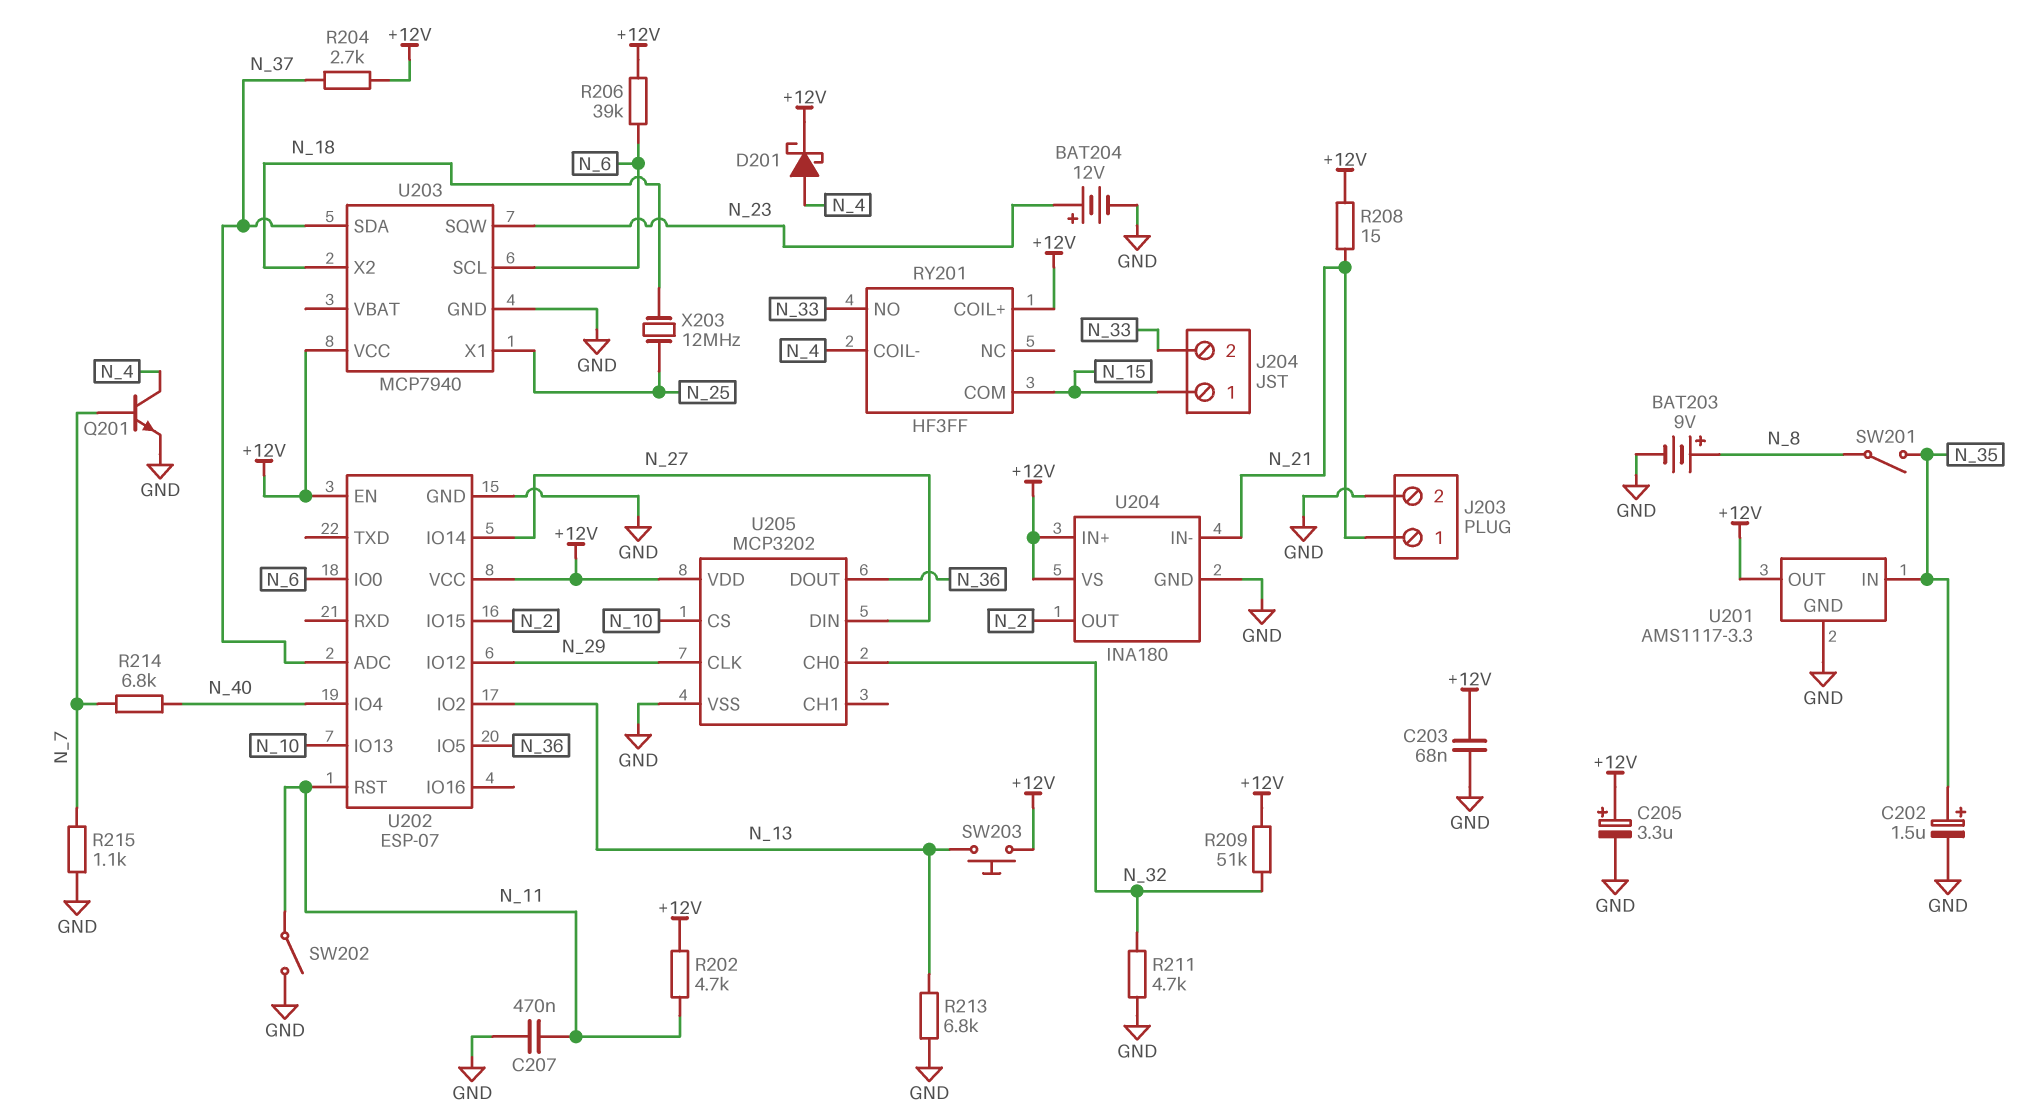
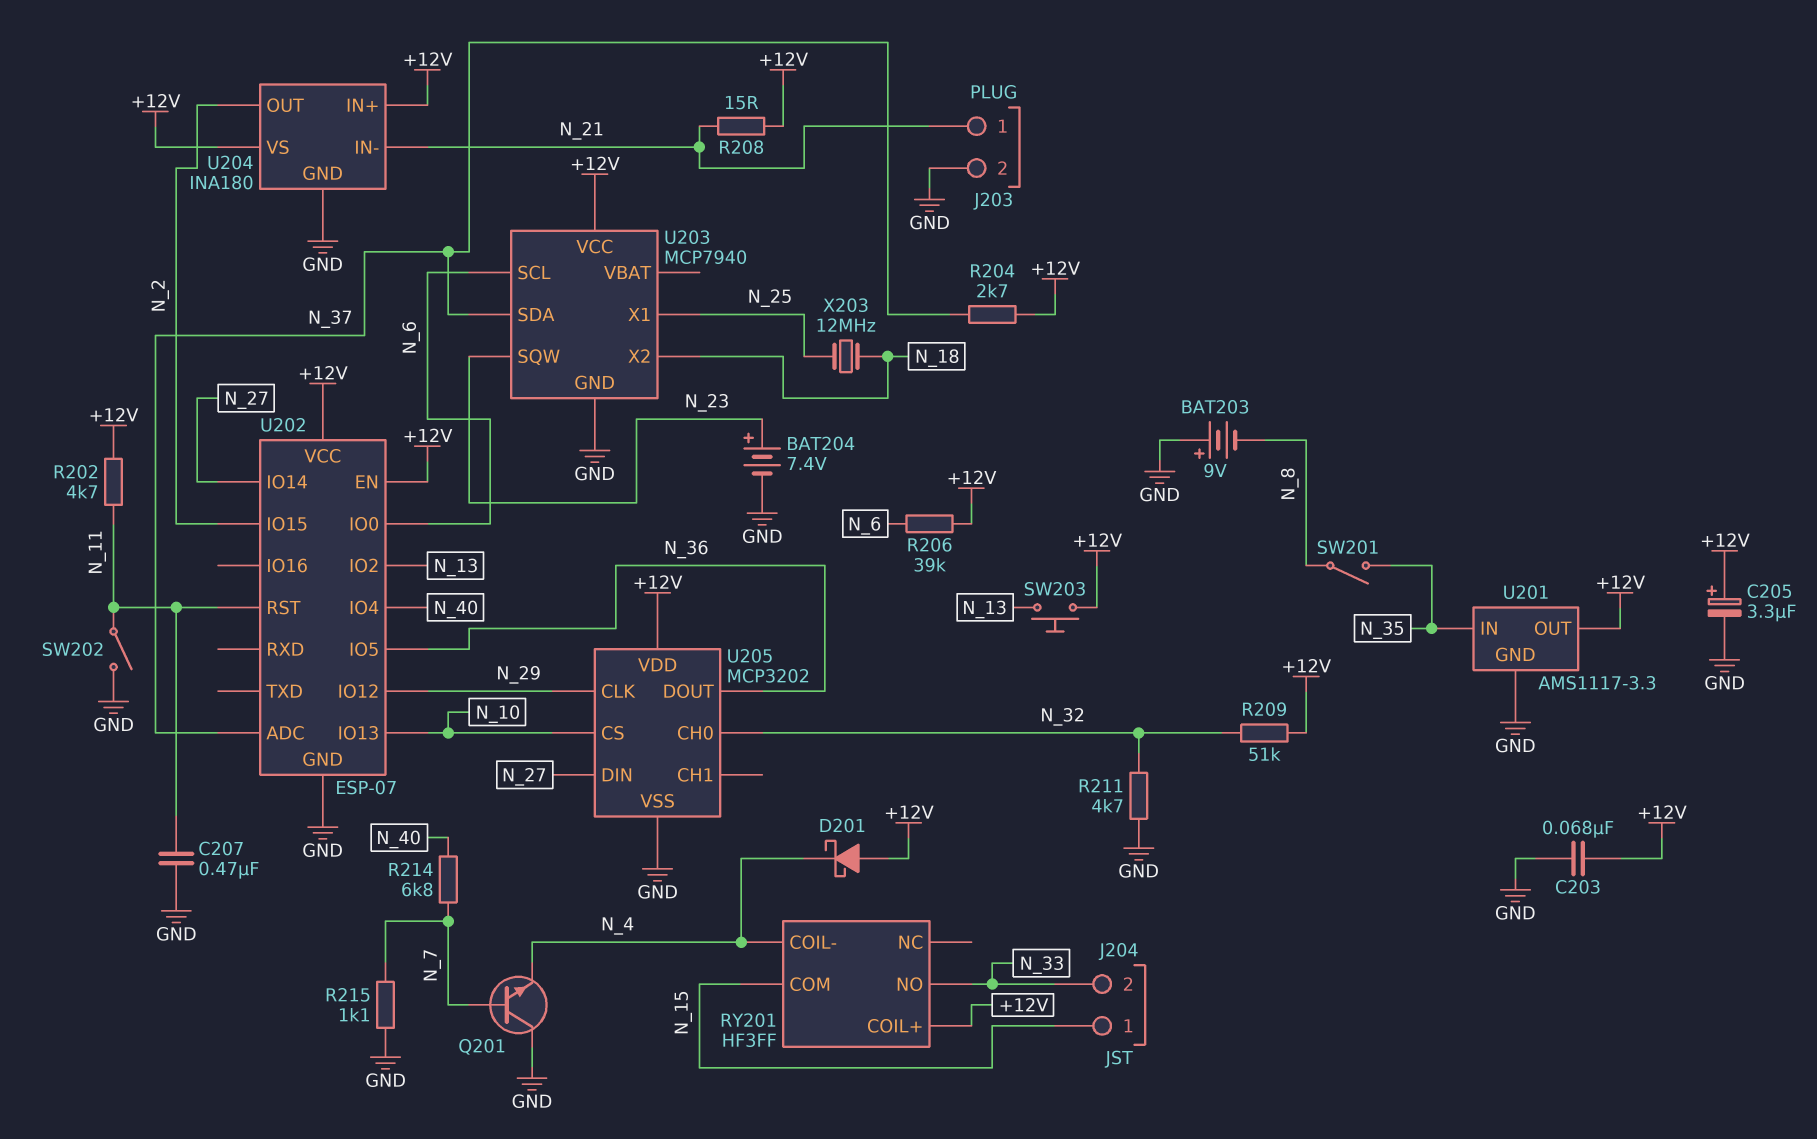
BAT203: 9V (plus N_8, minus GND) -> 9V (plus GND, minus N_8)
BAT204: 12V (plus N_23, minus GND) -> 7.4V (plus N_23, minus GND)
C202: 1.5uF (plus N_35, minus GND) -> none
D201: schottky (A N_4, K +12V) -> schottky (A +12V, K N_4)
Q201: NPN (B N_7, C N_4, E GND) -> NPN (B N_7, C GND, E N_4)
R213: 6.8k (GND, N_13) -> none

